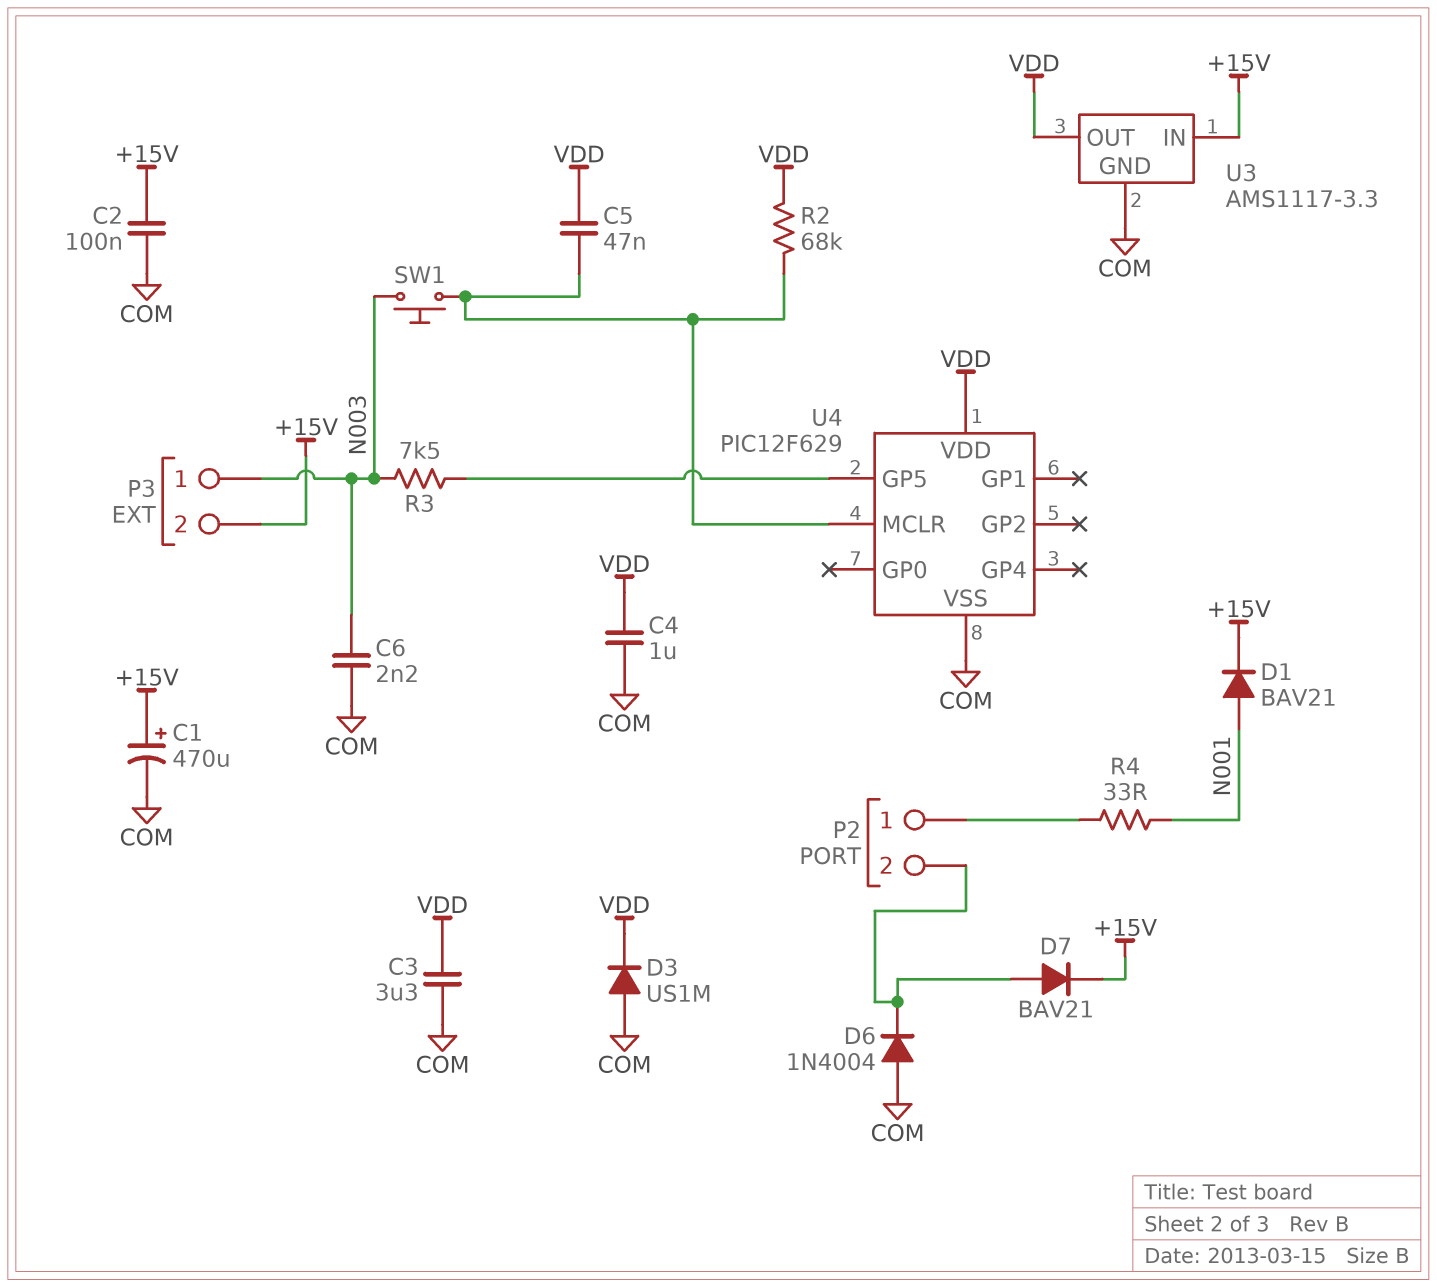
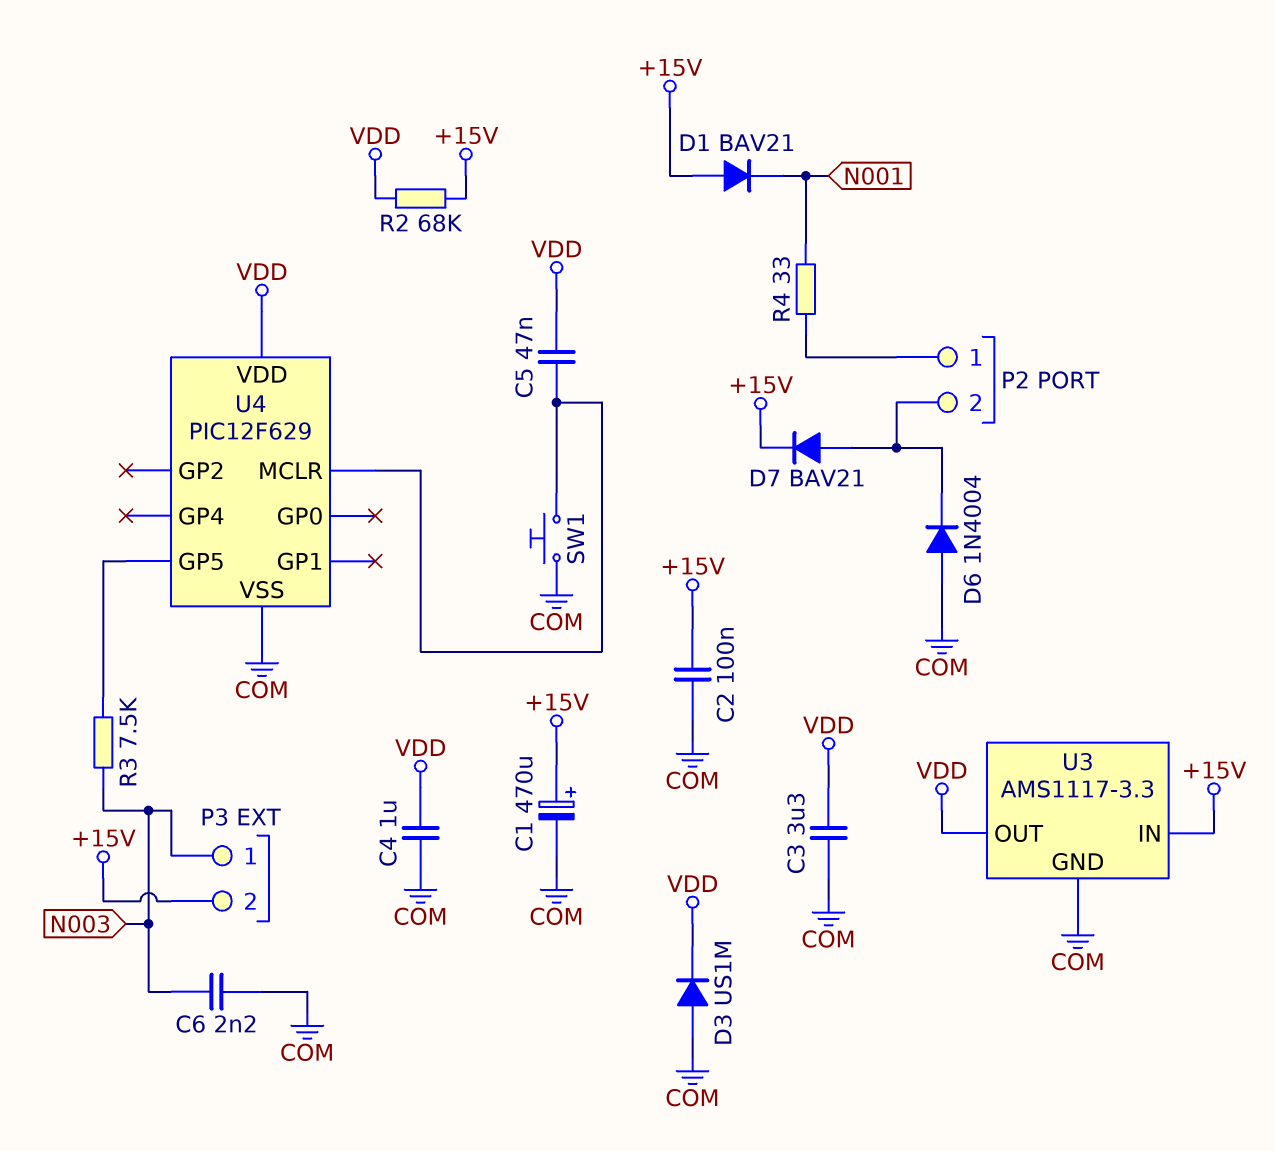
D1: diode BAV21 (A N001, K +15V) -> diode BAV21 (A +15V, K N001)
R2: 68k (U4/MCLR, VDD) -> 68k (+15V, VDD)
SW1: button (N003, U4/MCLR) -> button (COM, U4/MCLR)

